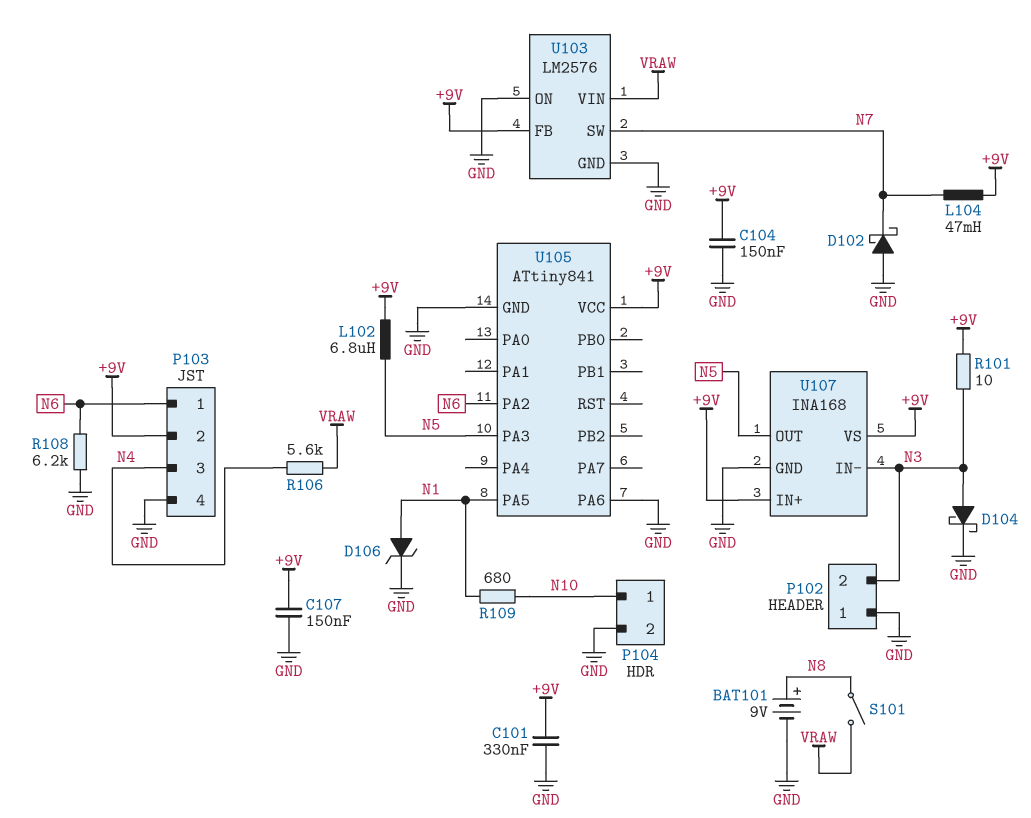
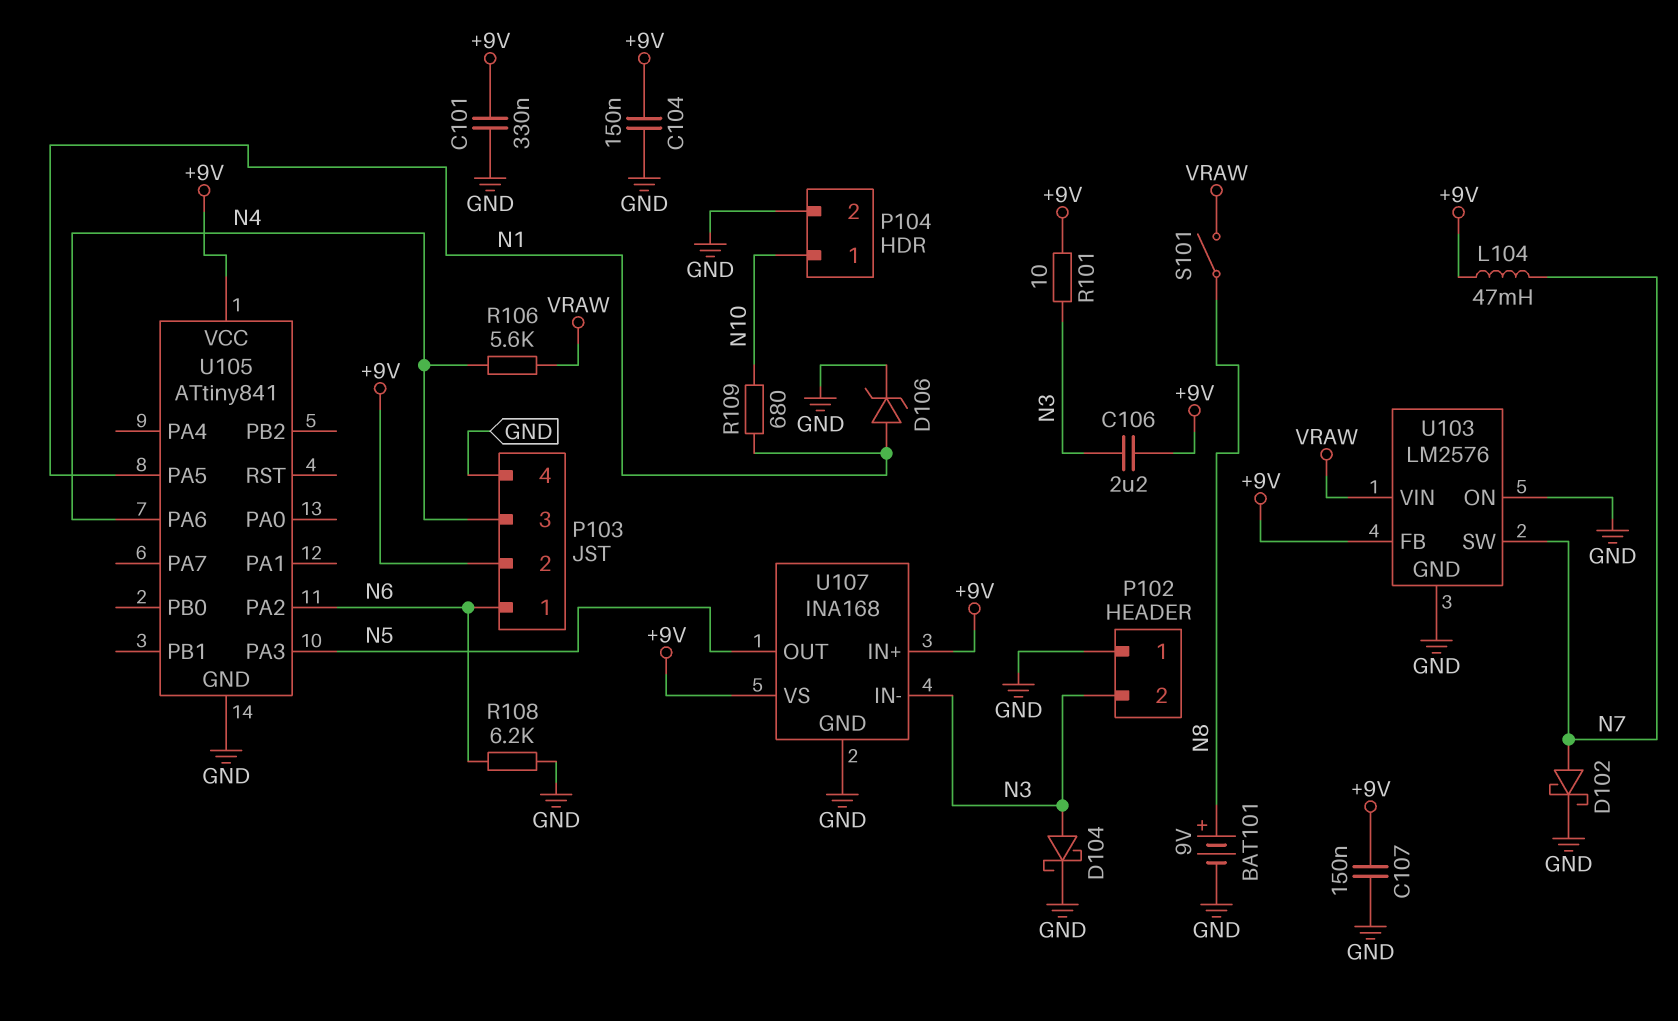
C106: none -> 2.2uF (+9V, N3)
D102: schottky (A GND, K N7) -> schottky (A N7, K GND)
L102: 6.8uH (+9V, N5) -> none
U105 pin PA6: GND -> N4

